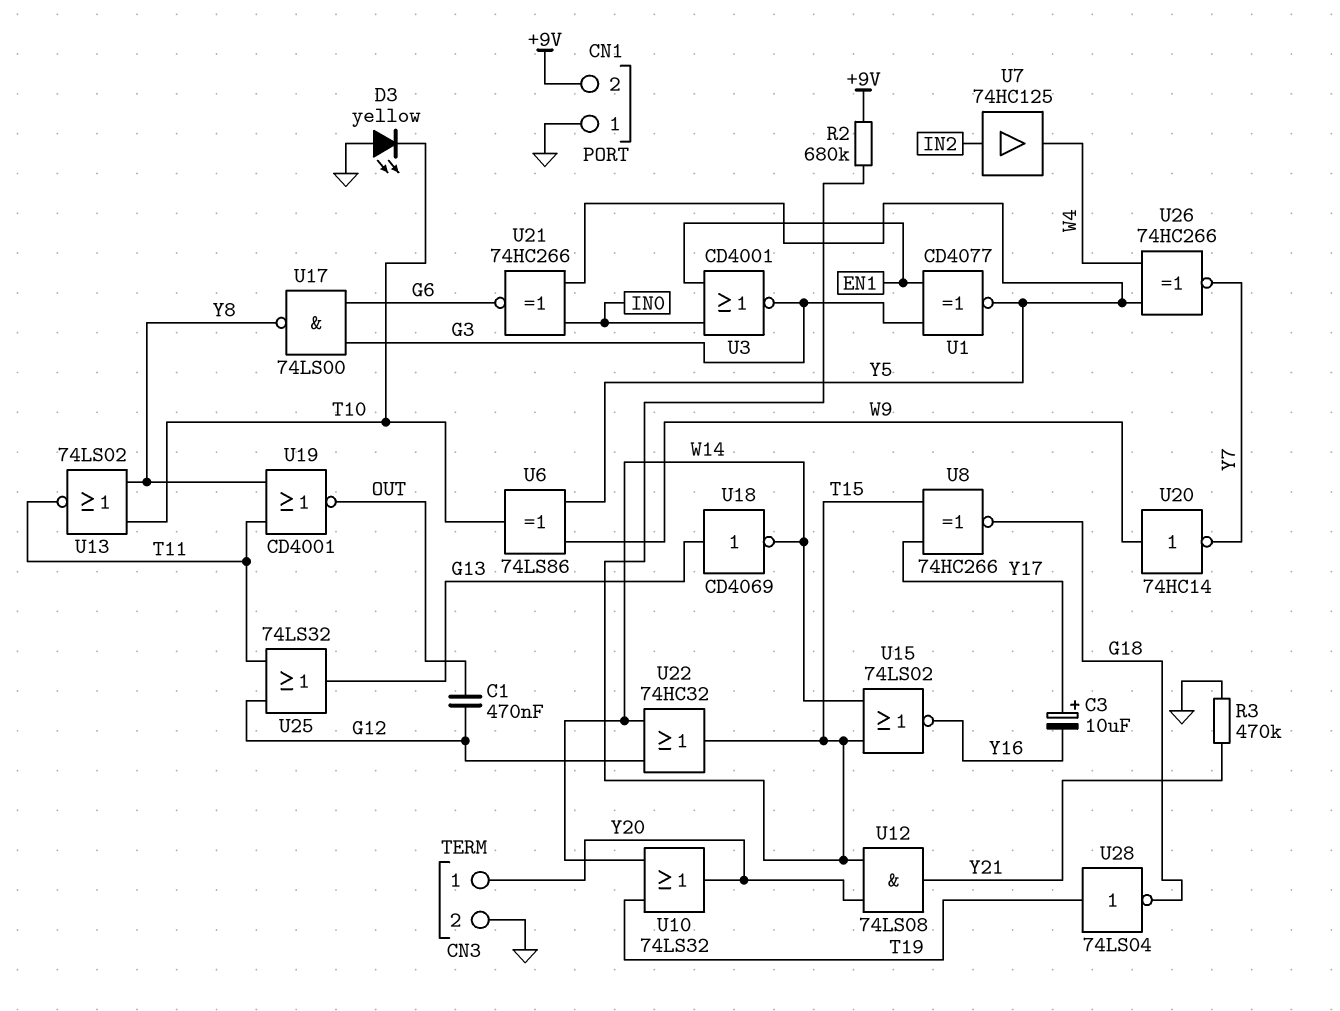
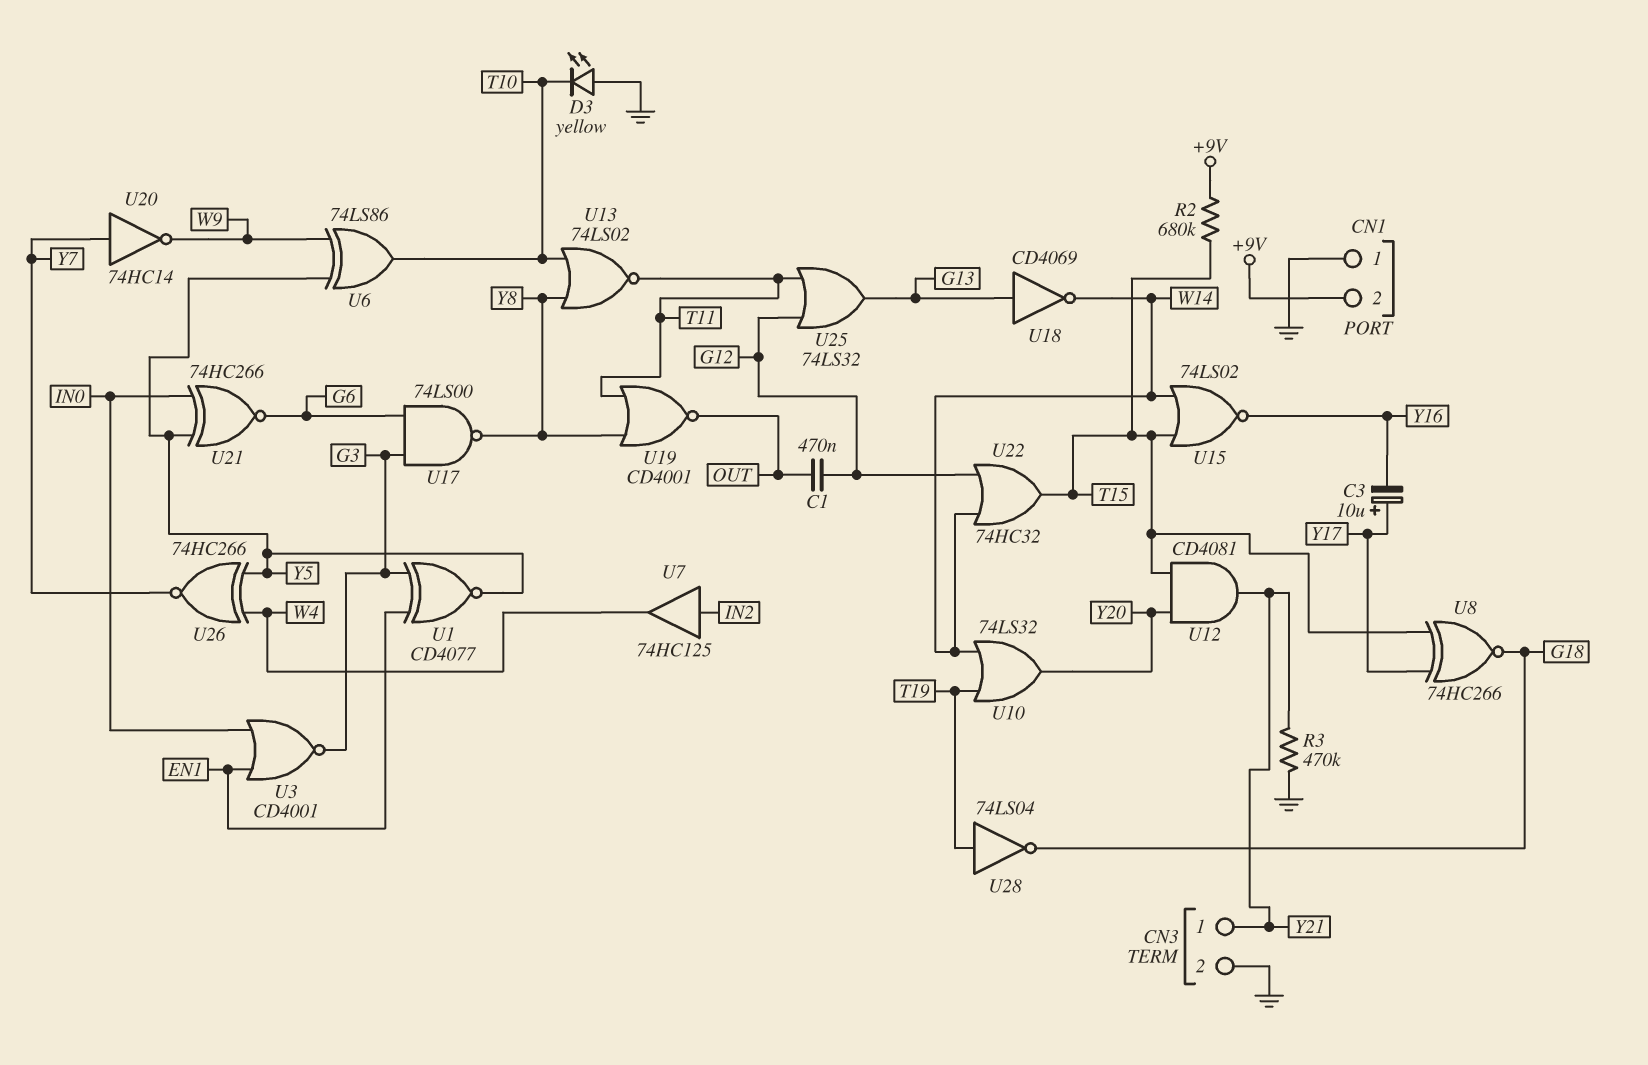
CN3 pin 1: Y20 -> Y21
U12: AND 74LS08 (in T15, in Y20, out Y21) -> AND CD4081 (in T15, in Y20, out Y21)
U20: NOT 74HC14 (in W9, out Y7) -> NOT 74HC14 (in Y7, out W9)

